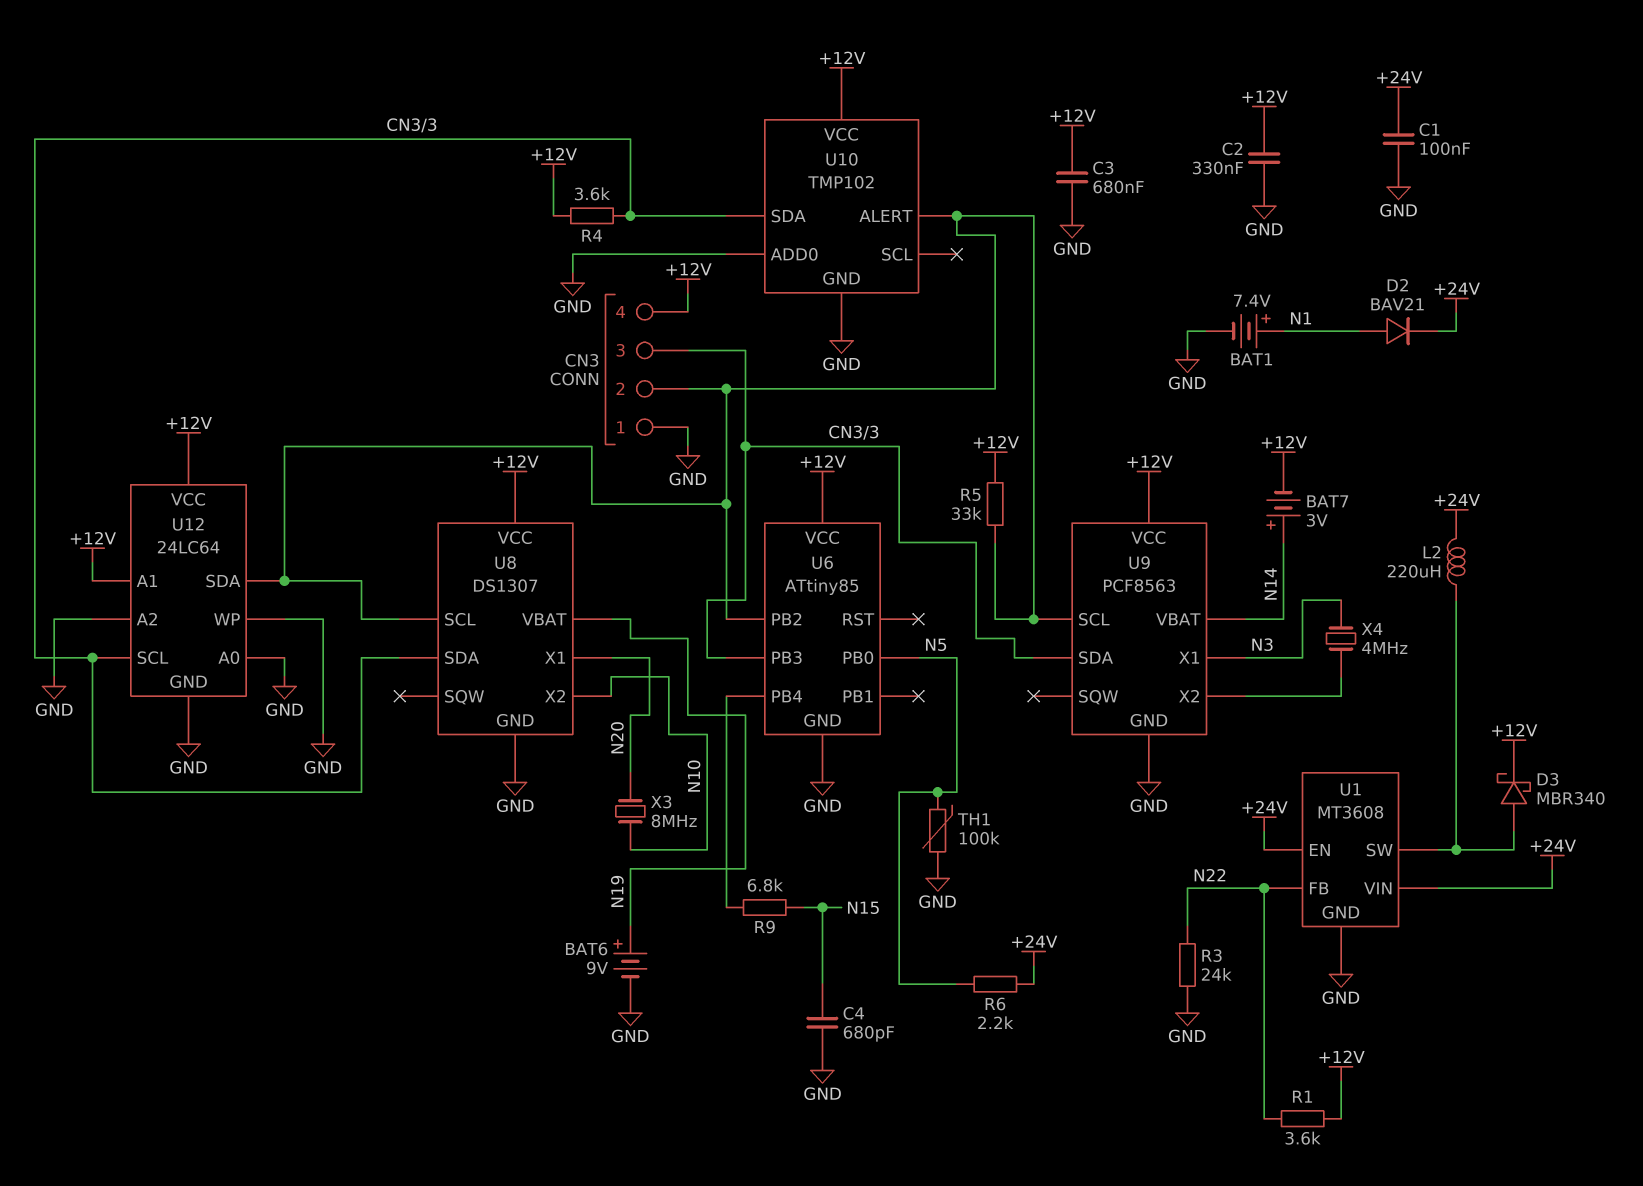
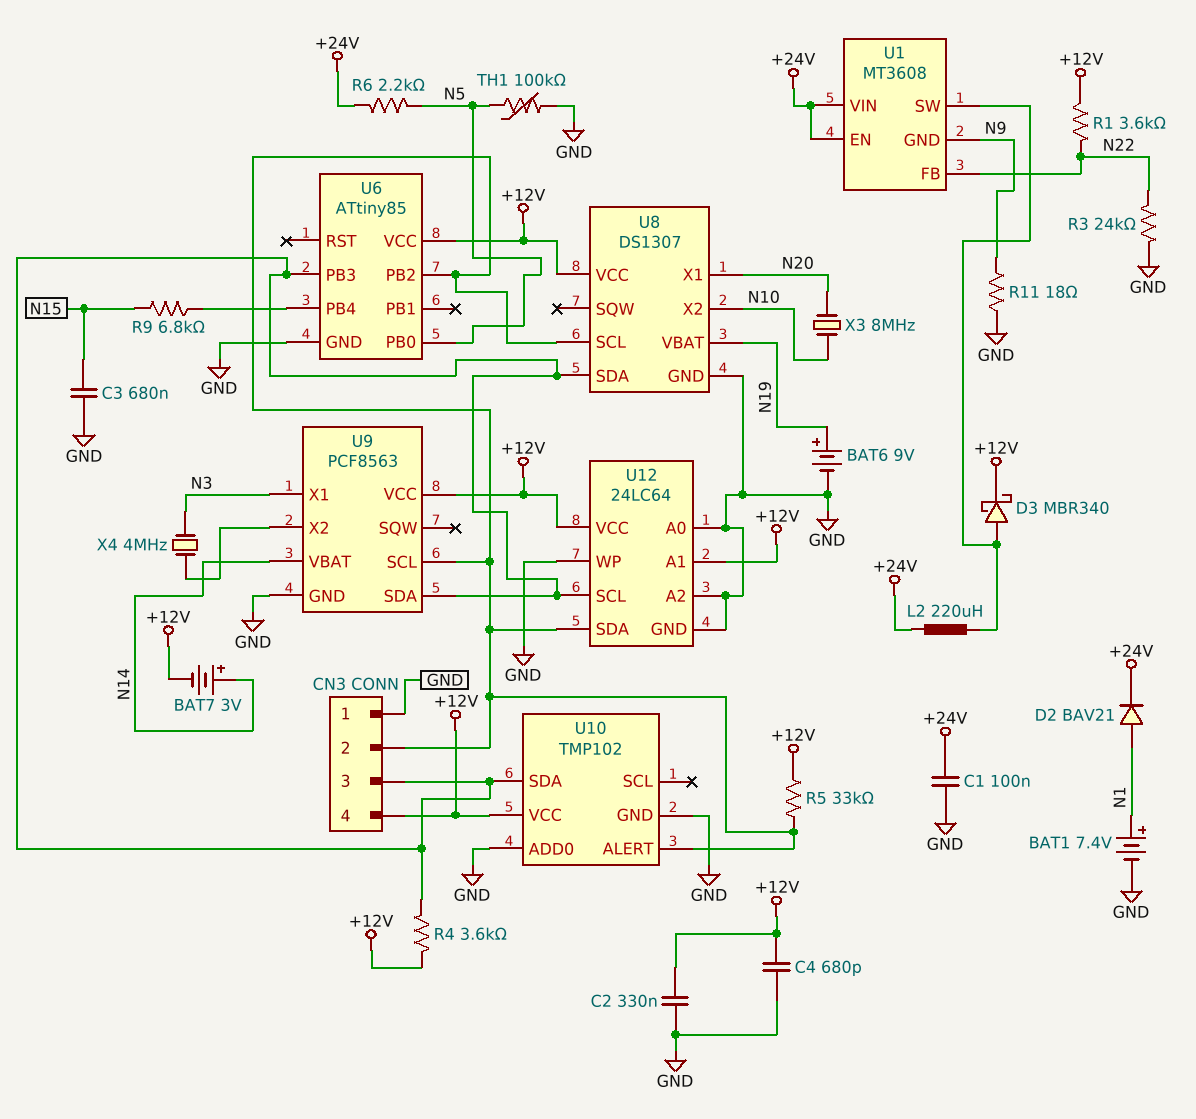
C3: 680nF (+12V, GND) -> 680nF (GND, N15)
C4: 680pF (GND, N15) -> 680pF (+12V, GND)
R11: none -> 18 (GND, N9)
U1 pin GND: GND -> N9

